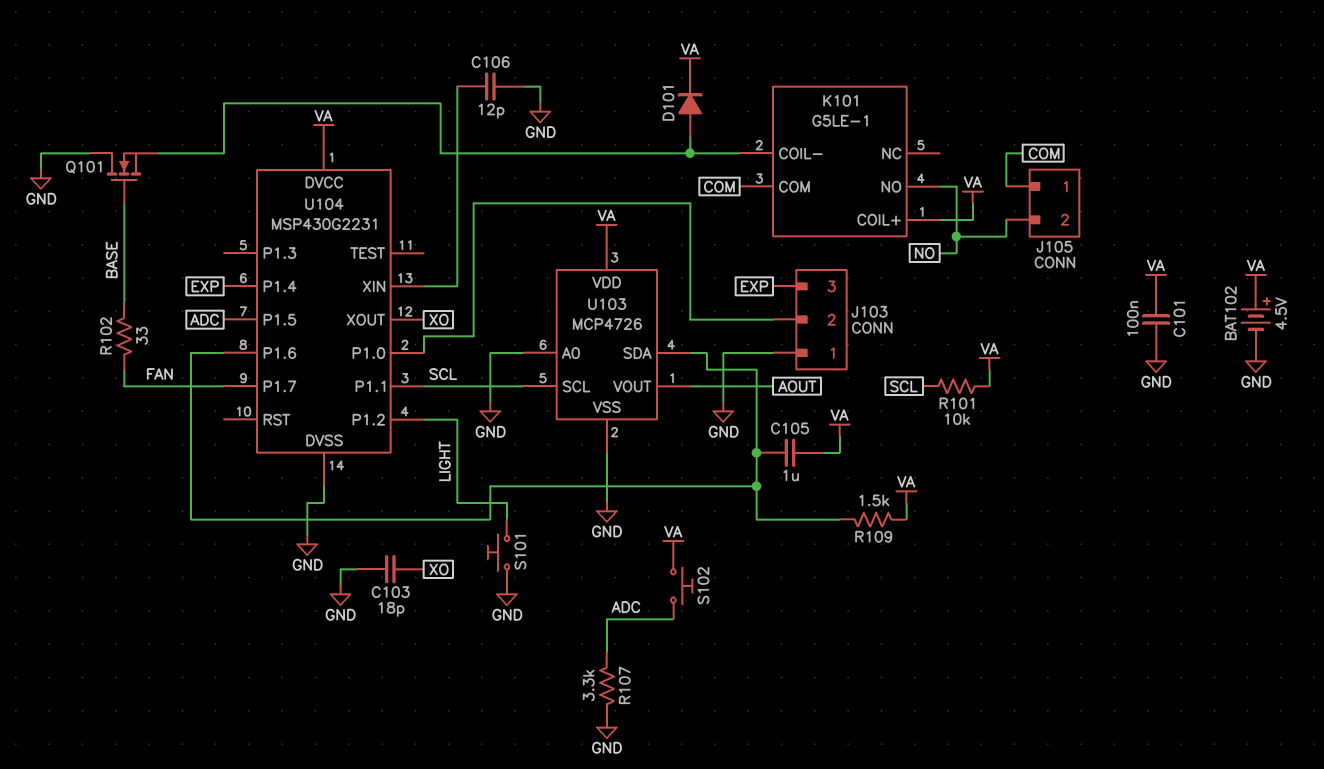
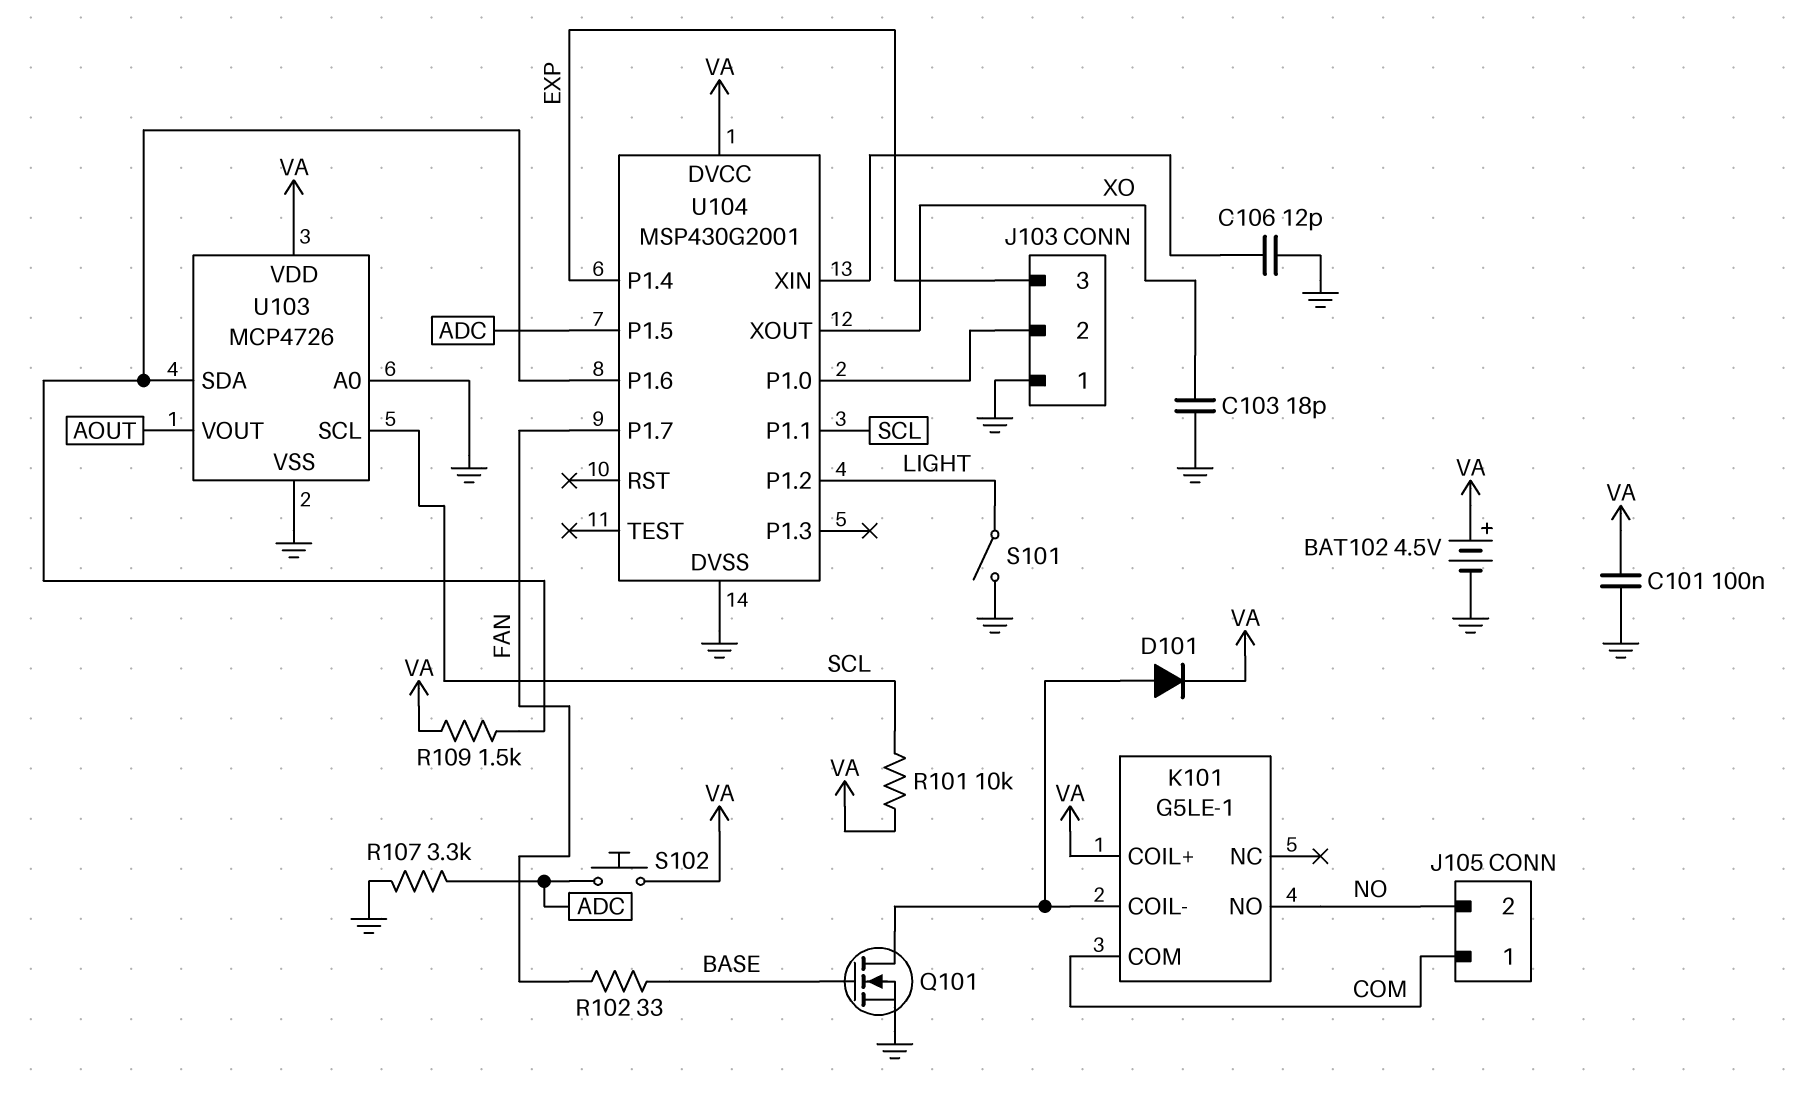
C105: 1uF (U103/SDA, VA) -> none
Q101: NMOS (G BASE, D GND, S K101/COIL-) -> NMOS (G BASE, D K101/COIL-, S GND)
S101: button (GND, LIGHT) -> switch (GND, LIGHT)
U104: MSP430G2231 -> MSP430G2001

